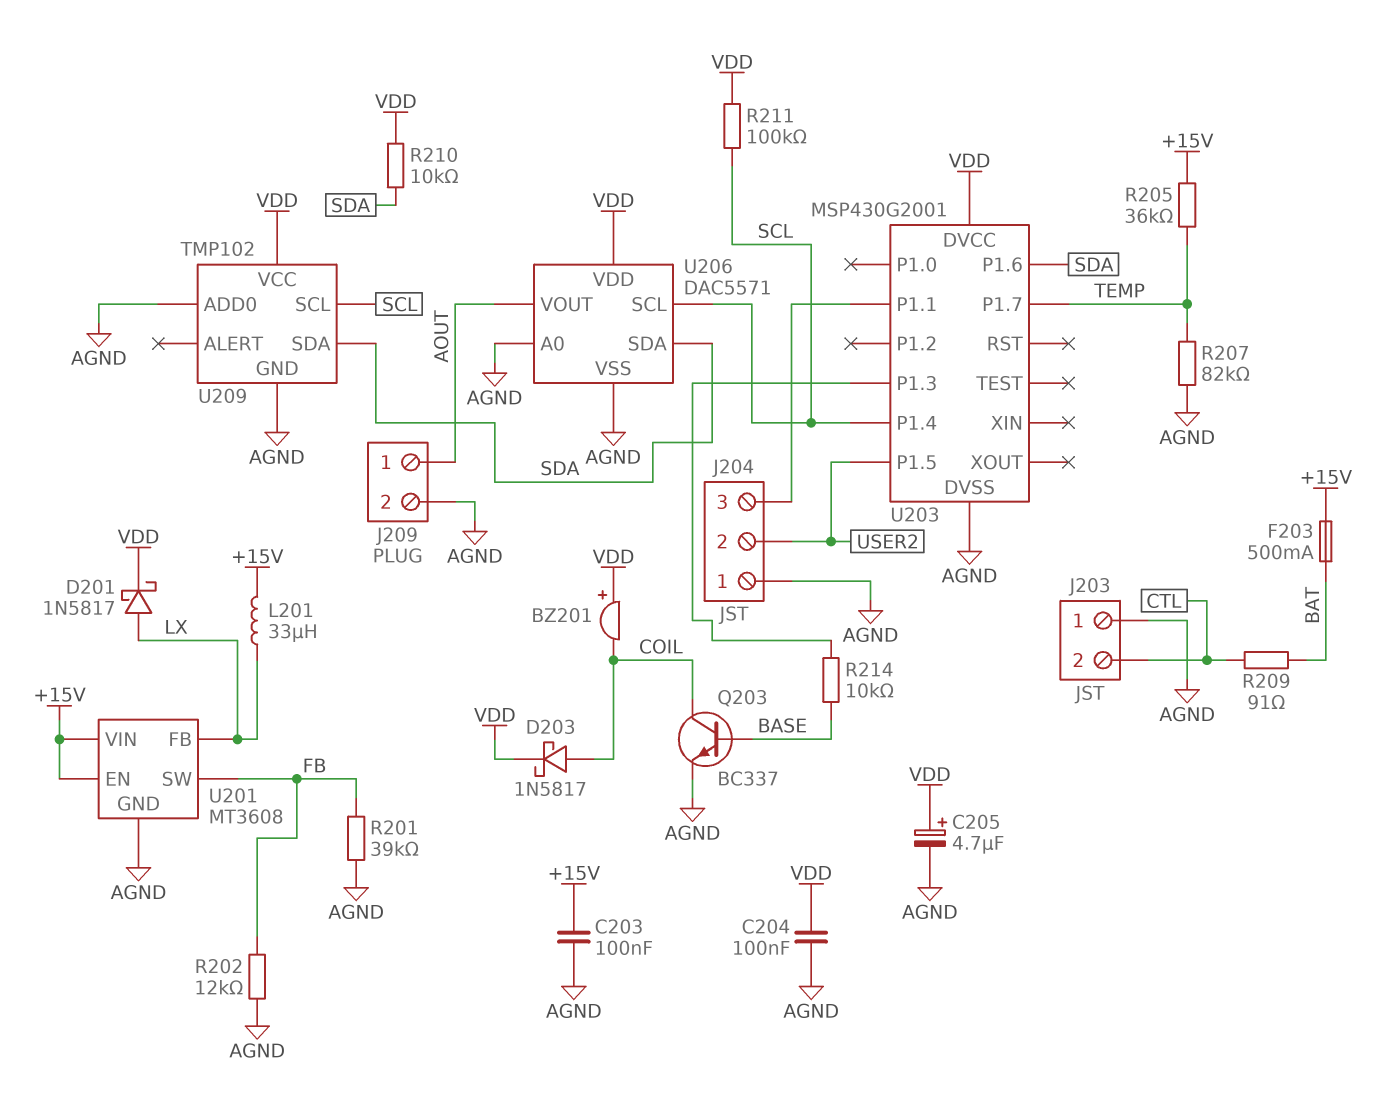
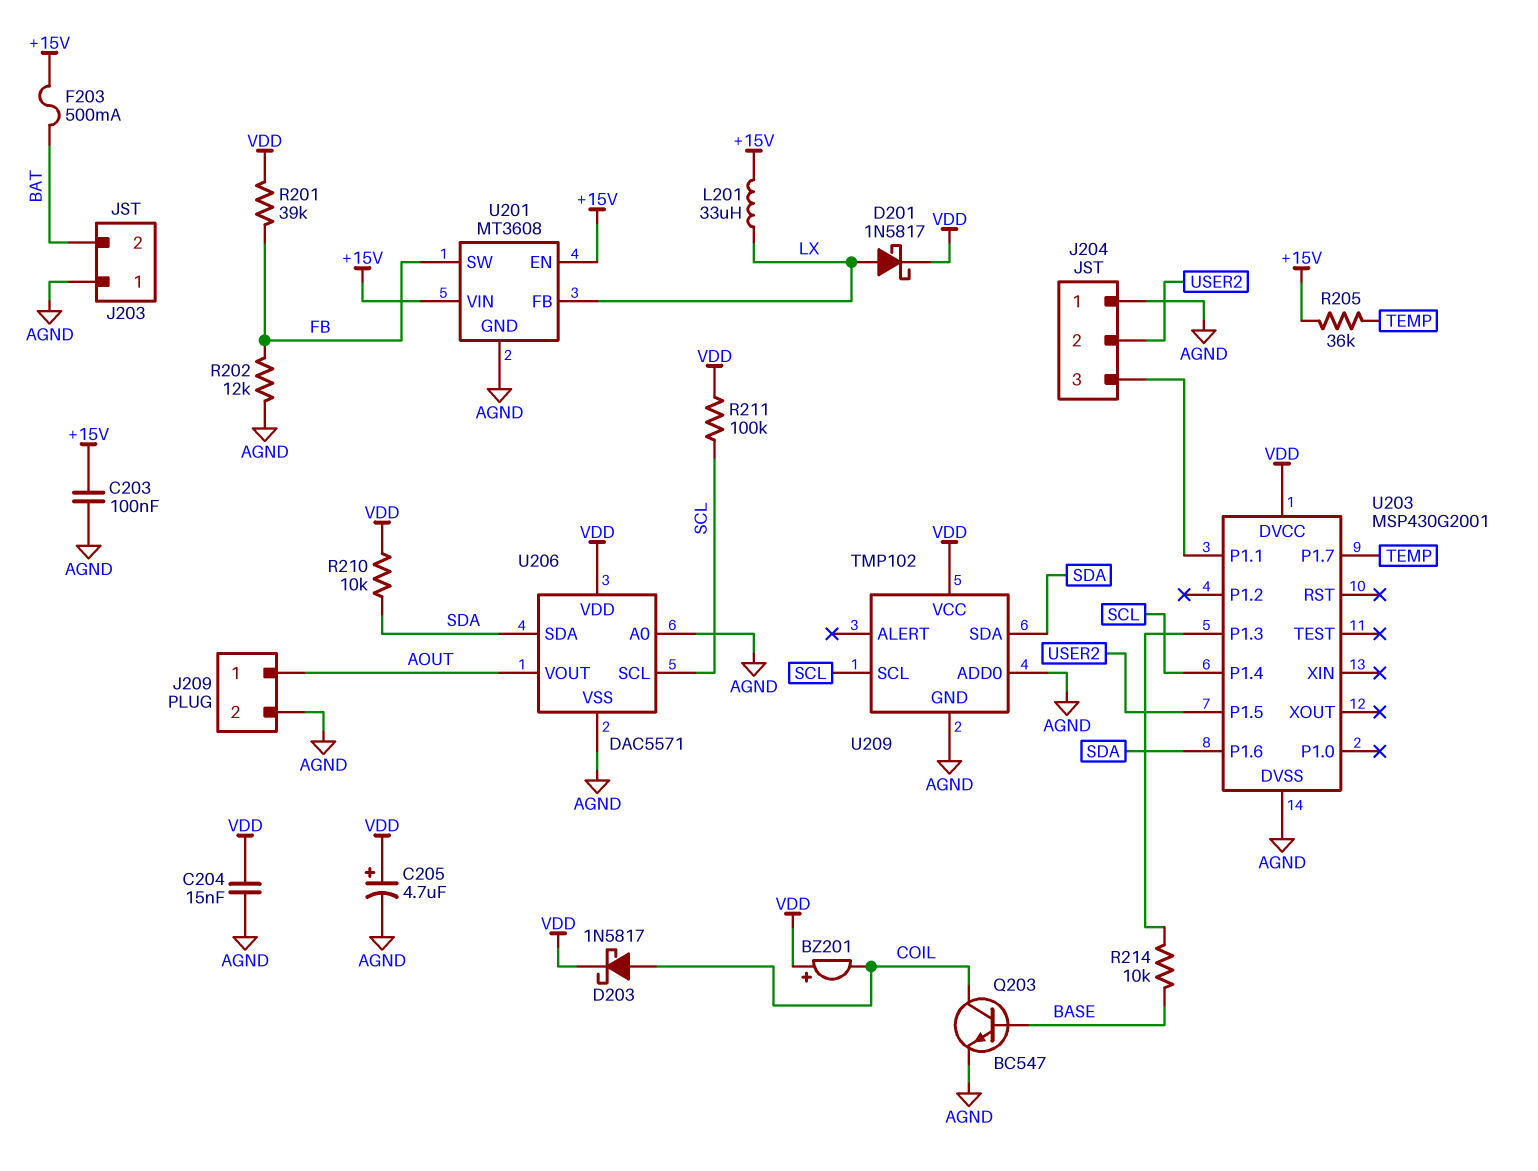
C204: 100nF (AGND, VDD) -> 15nF (AGND, VDD)
J203 pin 2: CTL -> BAT
Q203: NPN BC337 (B BASE, C COIL, E AGND) -> NPN BC547 (B BASE, C COIL, E AGND)
R201: 39k (AGND, FB) -> 39k (FB, VDD)
R207: 82k (AGND, TEMP) -> none
R209: 91 (BAT, CTL) -> none

